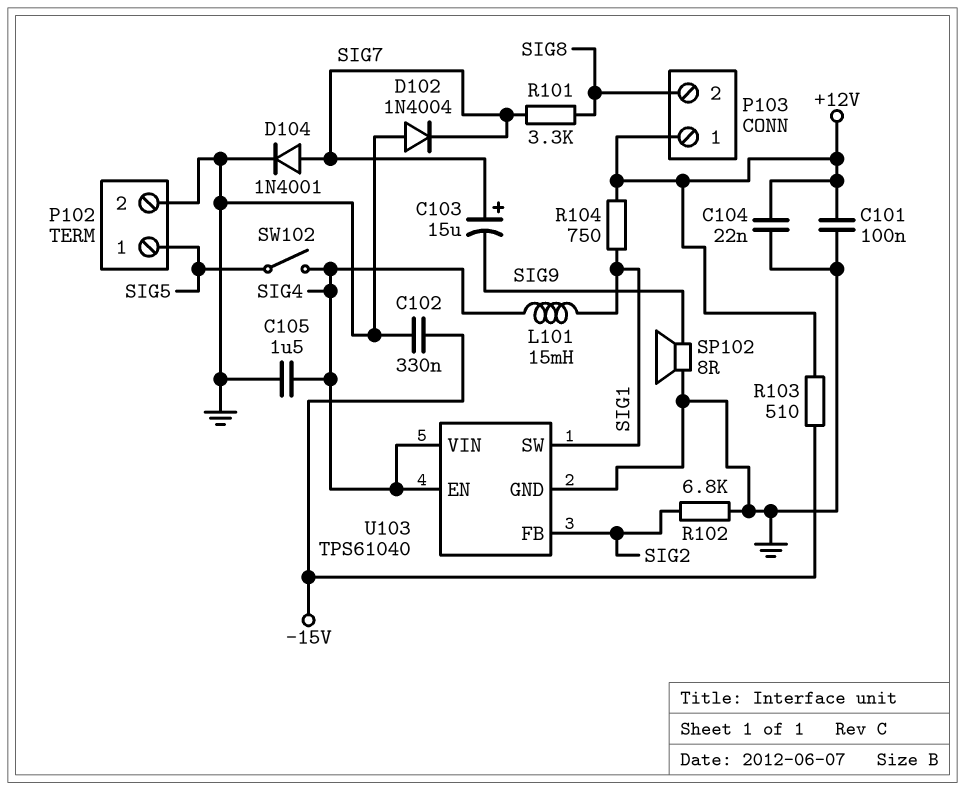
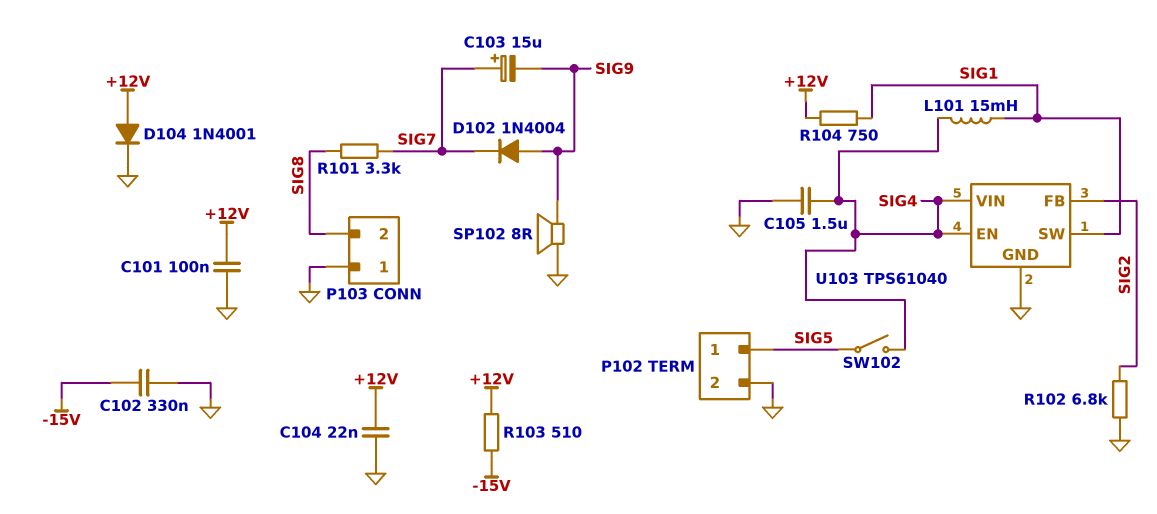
D102: diode 1N4004 (A GND, K SIG7) -> diode 1N4004 (A SIG9, K SIG7)
D104: diode 1N4001 (A SIG7, K GND) -> diode 1N4001 (A +12V, K GND)
P103 pin 1: +12V -> GND

